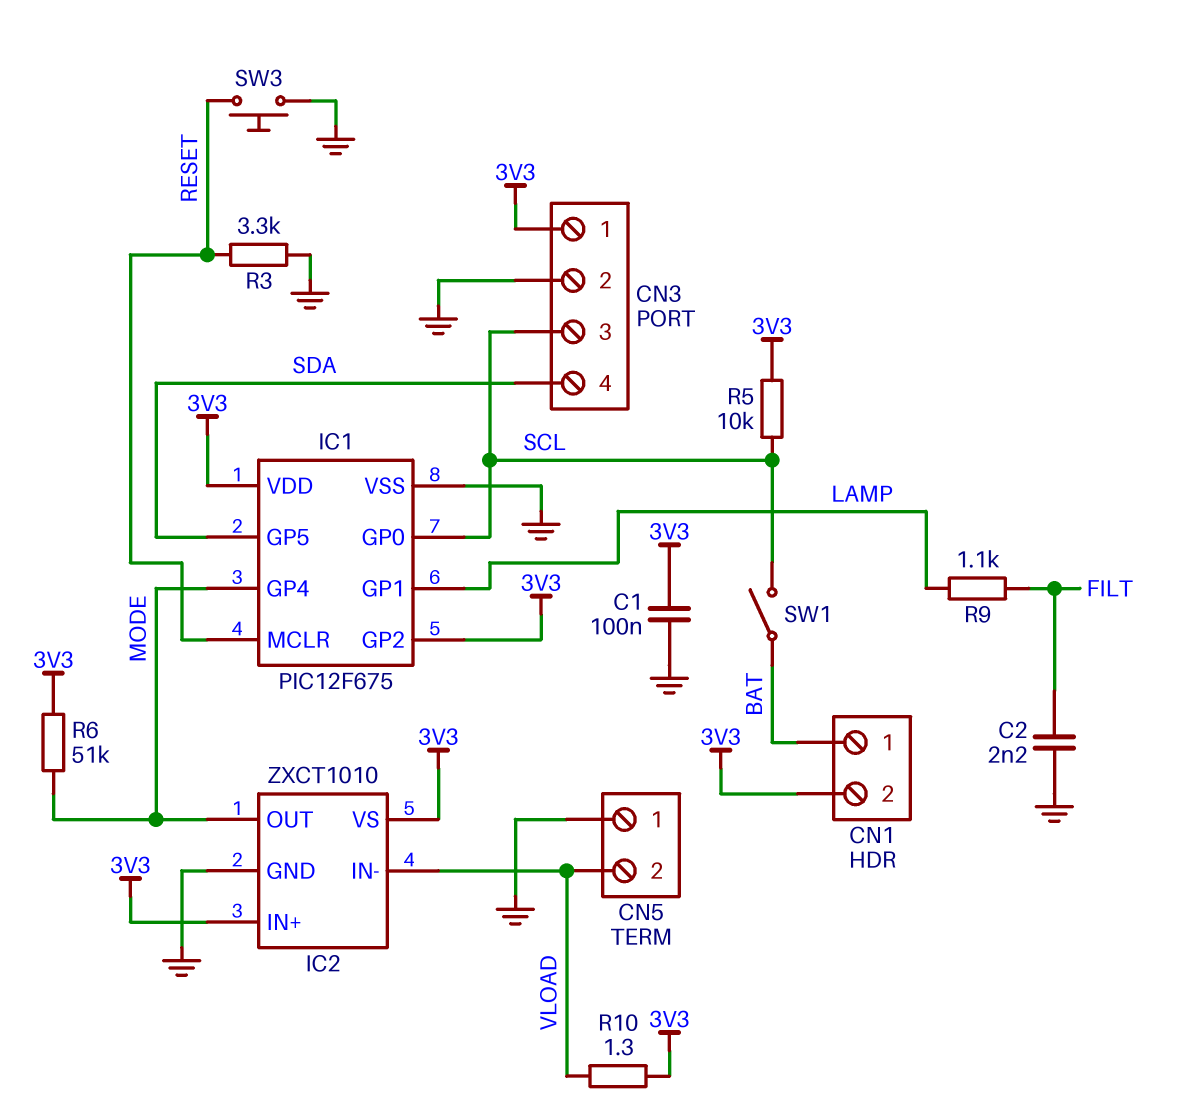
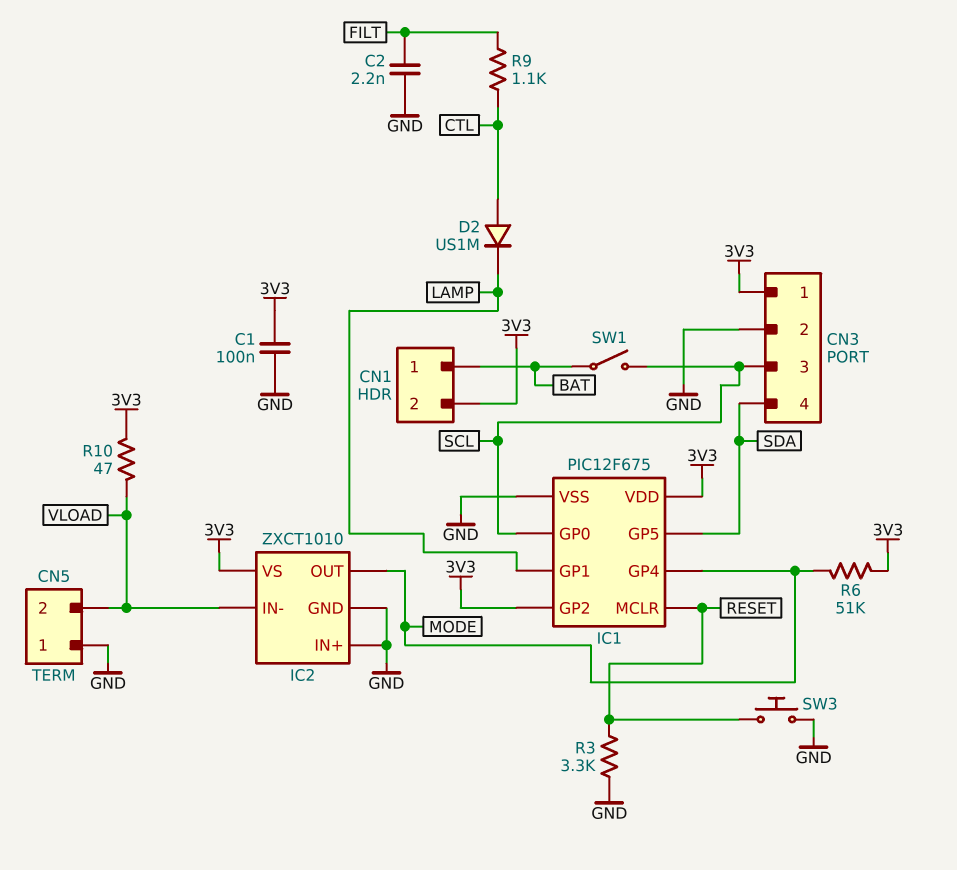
D2: none -> diode US1M (A CTL, K LAMP)
IC2 pin IN+: 3V3 -> GND
R5: 10k (3V3, SCL) -> none
R9: 1.1k (FILT, LAMP) -> 1.1k (CTL, FILT)
R10: 1.3 (3V3, VLOAD) -> 47 (3V3, VLOAD)

